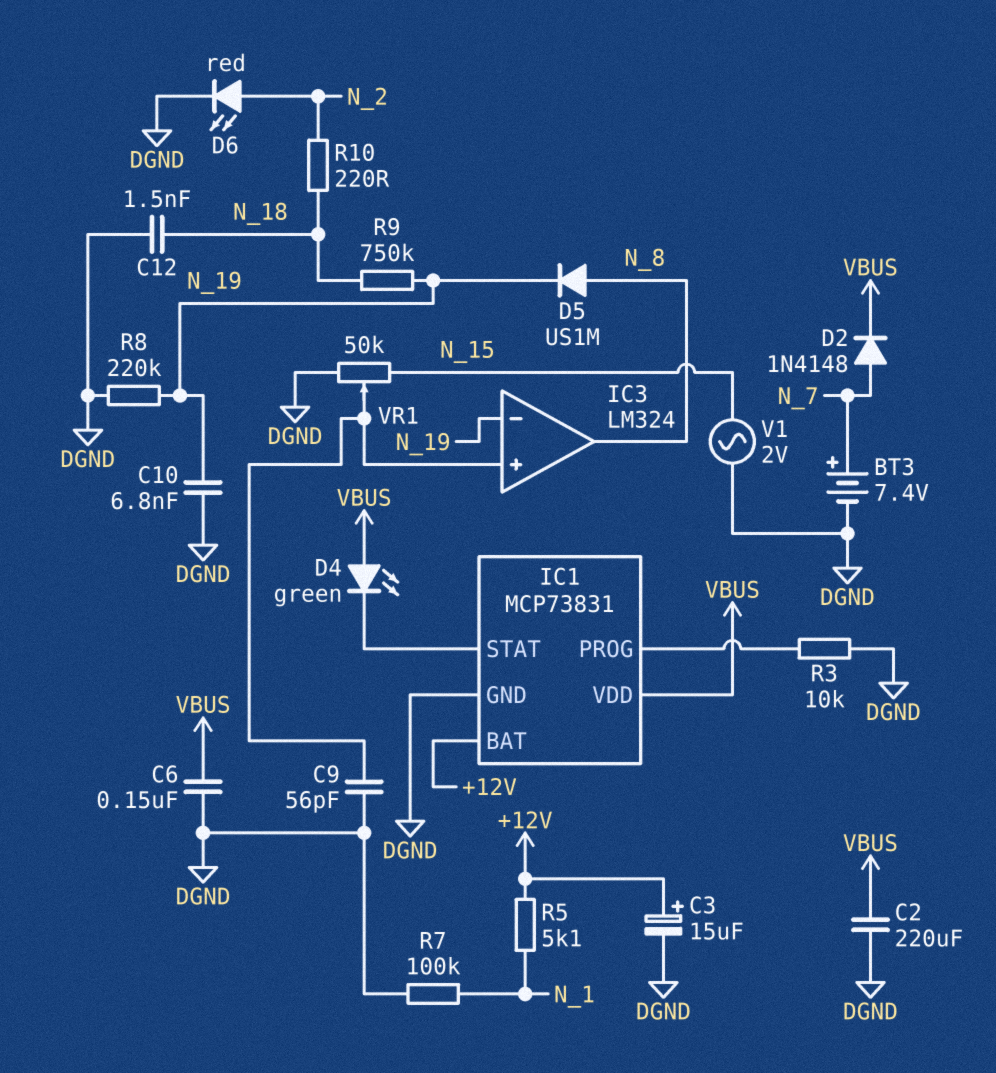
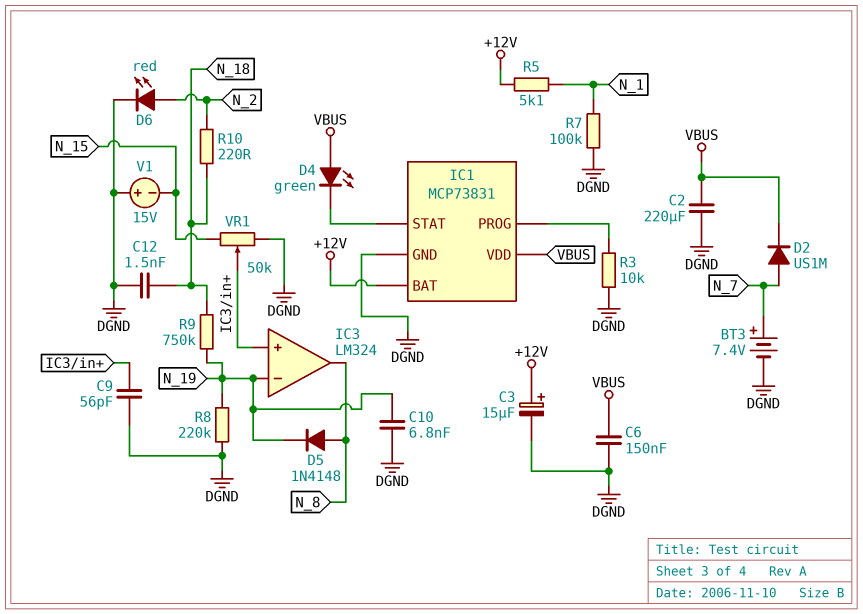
D2: diode 1N4148 (A N_7, K VBUS) -> diode US1M (A N_7, K VBUS)
D5: diode US1M (A N_8, K N_19) -> diode 1N4148 (A N_8, K N_19)
V1: AC 2V (DGND, N_15) -> 15V (plus DGND, minus N_15)

